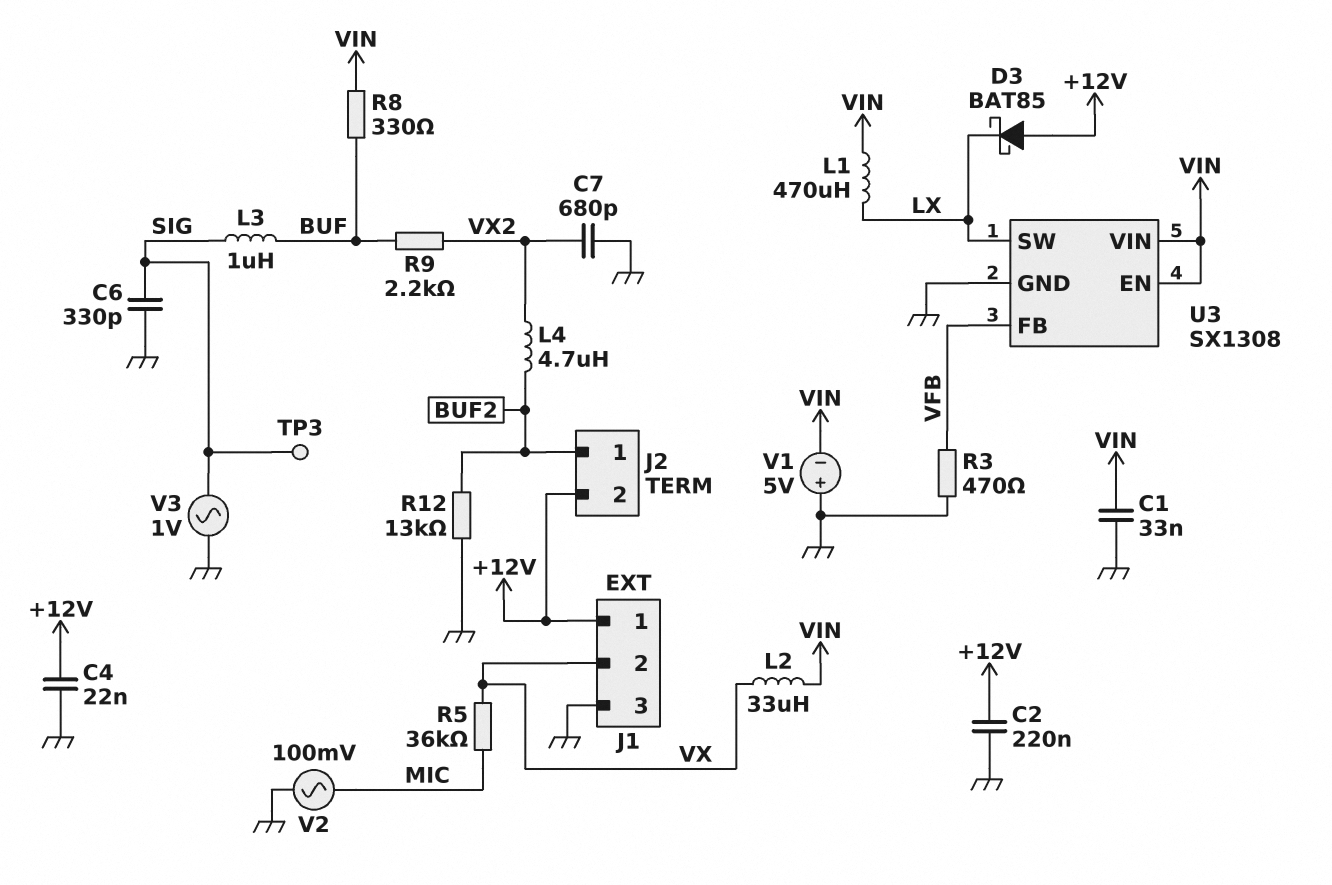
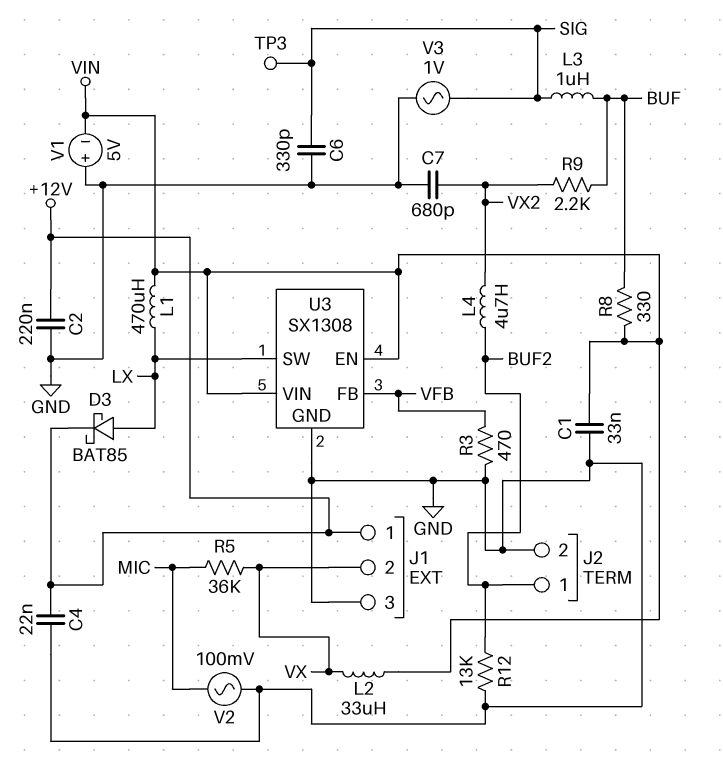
D3: schottky BAT85 (A +12V, K LX) -> schottky BAT85 (A LX, K +12V)
J2 pin 2: +12V -> GND

